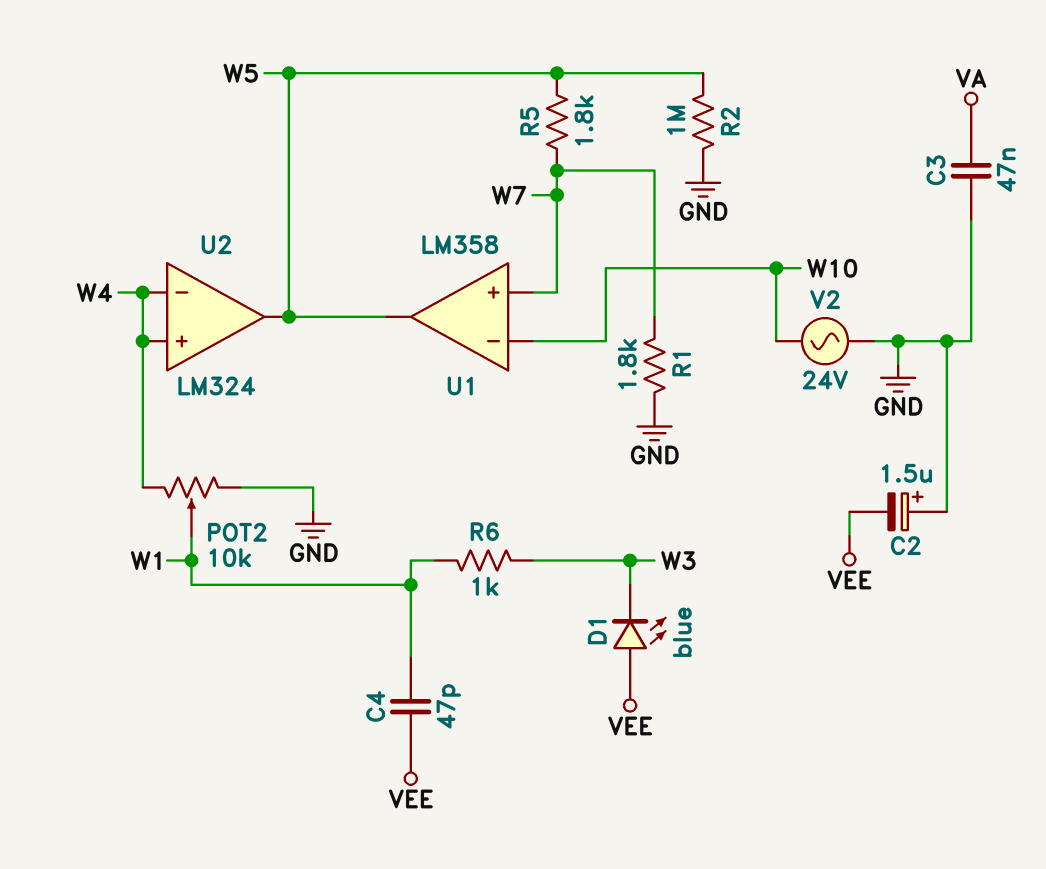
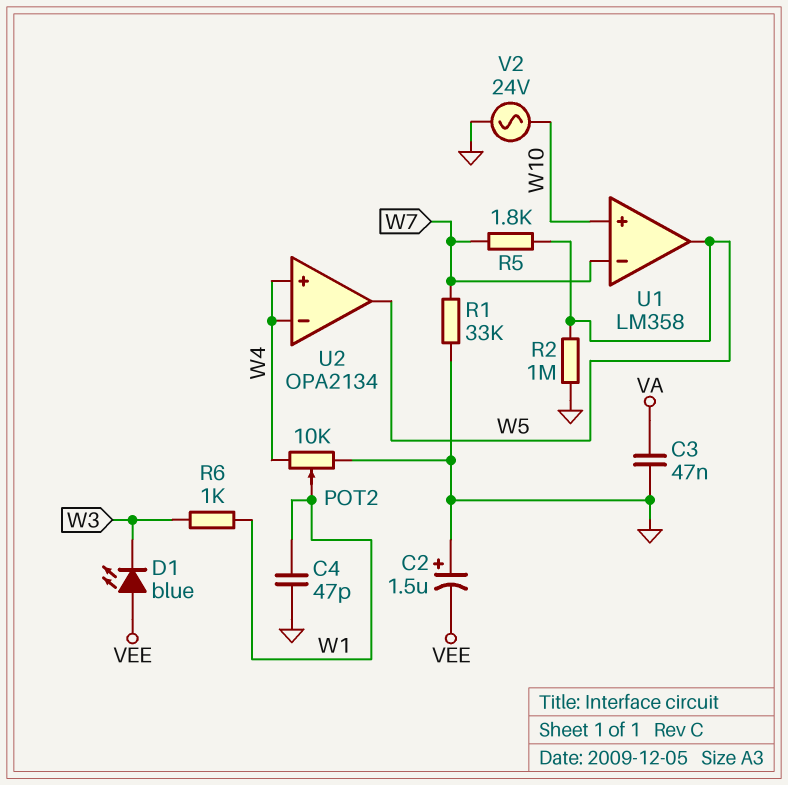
C4: 47pF (VEE, W1) -> 47pF (GND, W1)
R1: 1.8k (GND, W7) -> 33k (GND, W7)
U1 pin in+: W7 -> W10
U1 pin in-: W10 -> W7
U2: LM324 -> OPA2134

